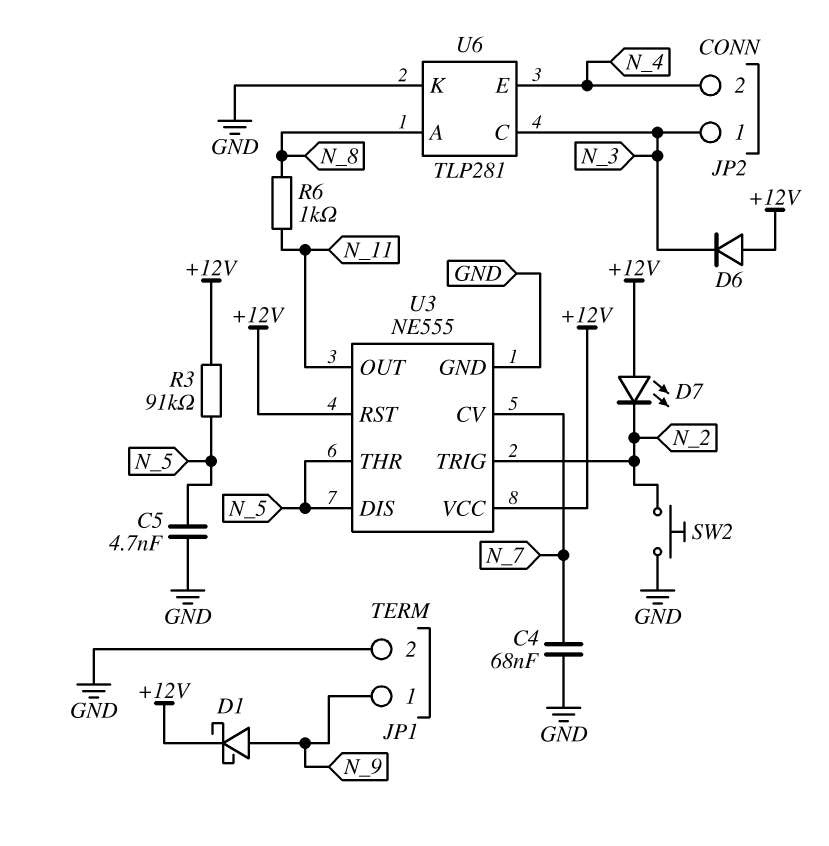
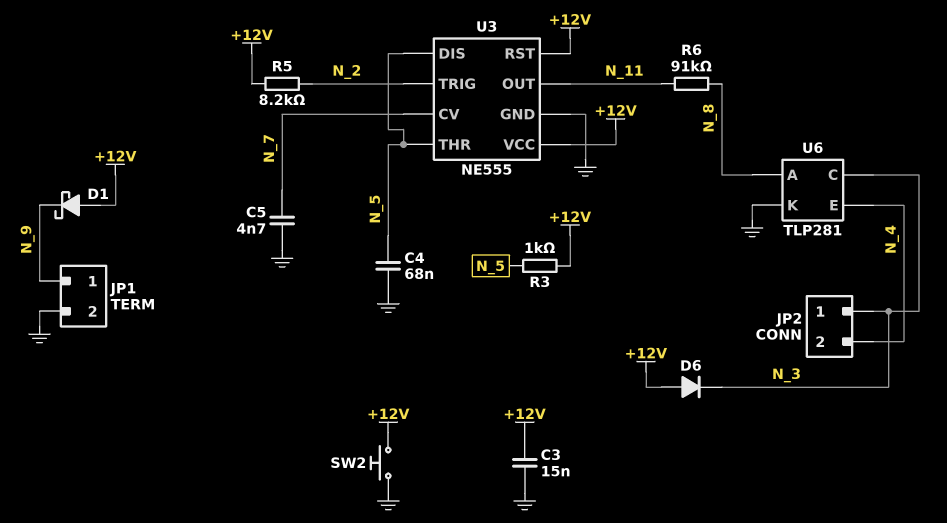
C3: none -> 15nF (+12V, GND)
C4: 68nF (GND, N_7) -> 68nF (GND, N_5)
C5: 4.7nF (GND, N_5) -> 4.7nF (GND, N_7)
D1: schottky (A N_9, K +12V) -> schottky (A +12V, K N_9)
D7: LED (A +12V, K N_2) -> none
R3: 91k (+12V, N_5) -> 1k (+12V, N_5)
R5: none -> 8.2k (+12V, N_2)
R6: 1k (N_8, N_11) -> 91k (N_8, N_11)
SW2: button (GND, N_2) -> button (+12V, GND)

